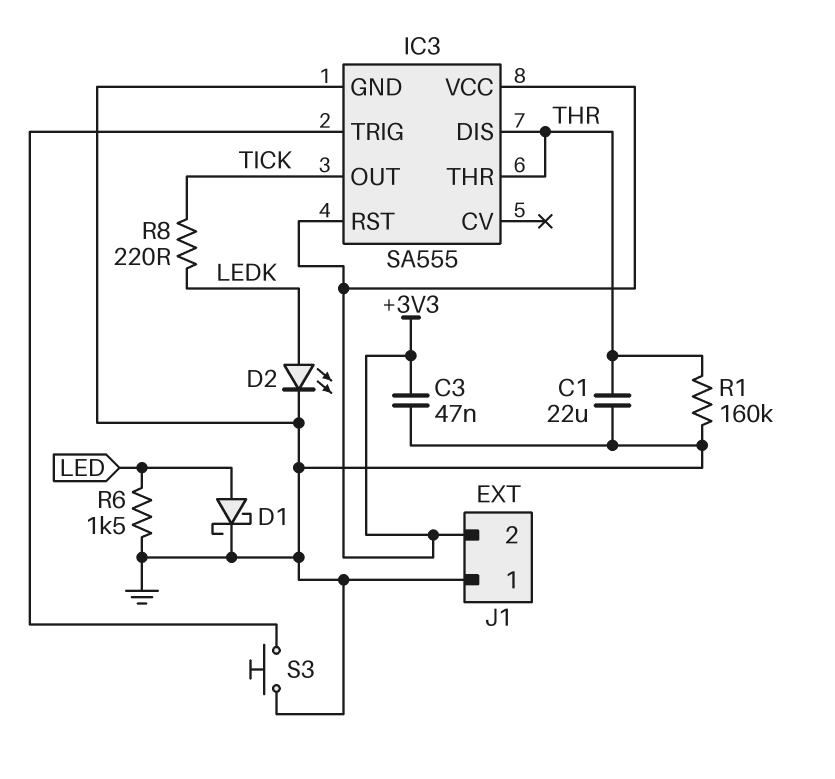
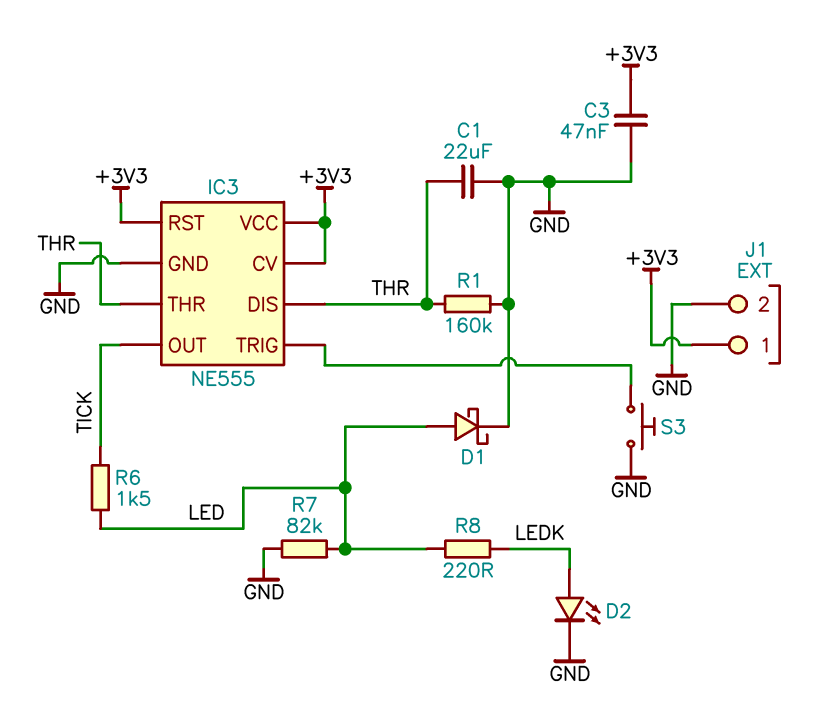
IC3: SA555 -> NE555
IC3 pin CV: none -> +3V3
J1 pin 1: GND -> +3V3
J1 pin 2: +3V3 -> GND
R6: 1.5k (GND, LED) -> 1.5k (LED, TICK)
R7: none -> 82k (GND, LED)
R8: 220 (LEDK, TICK) -> 220 (LED, LEDK)

